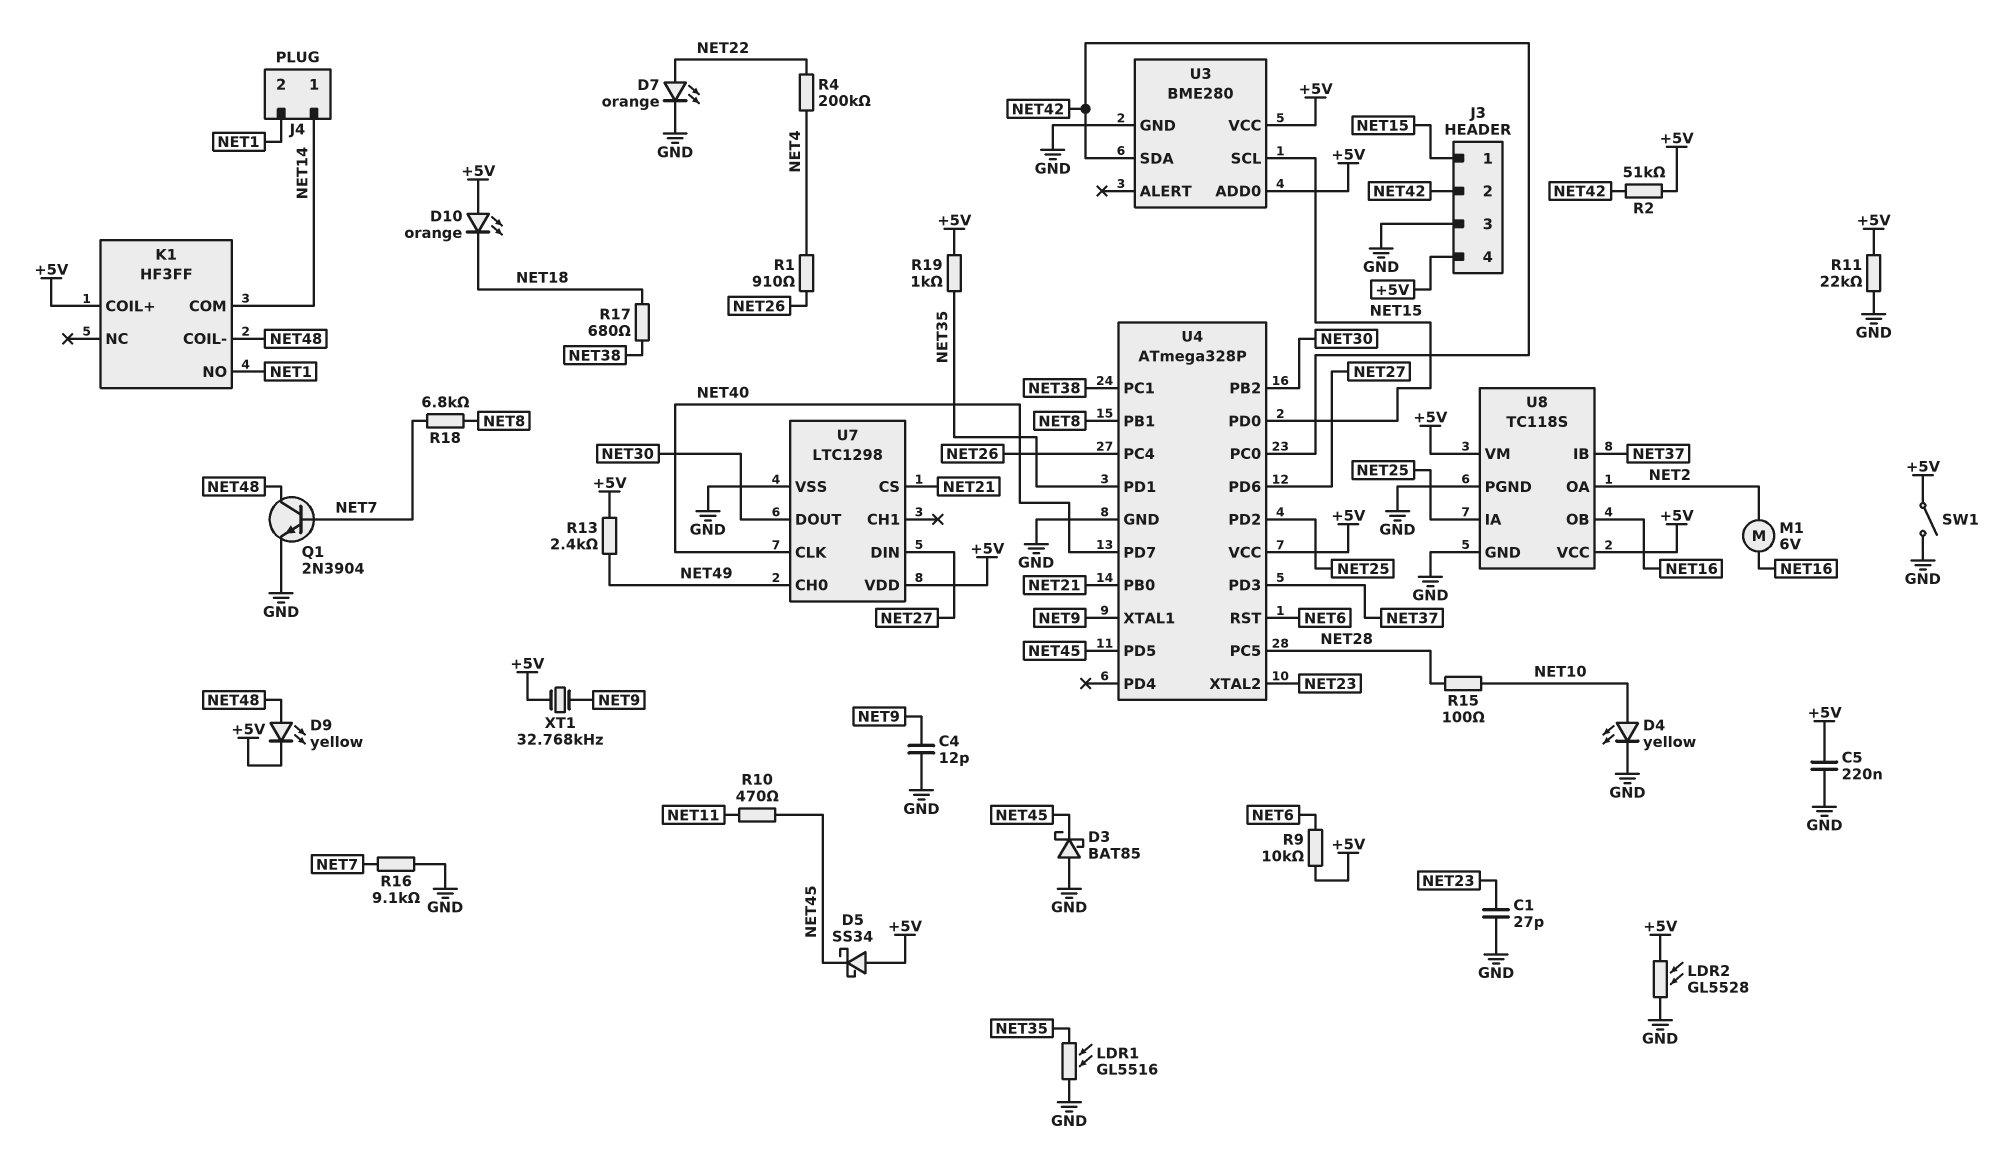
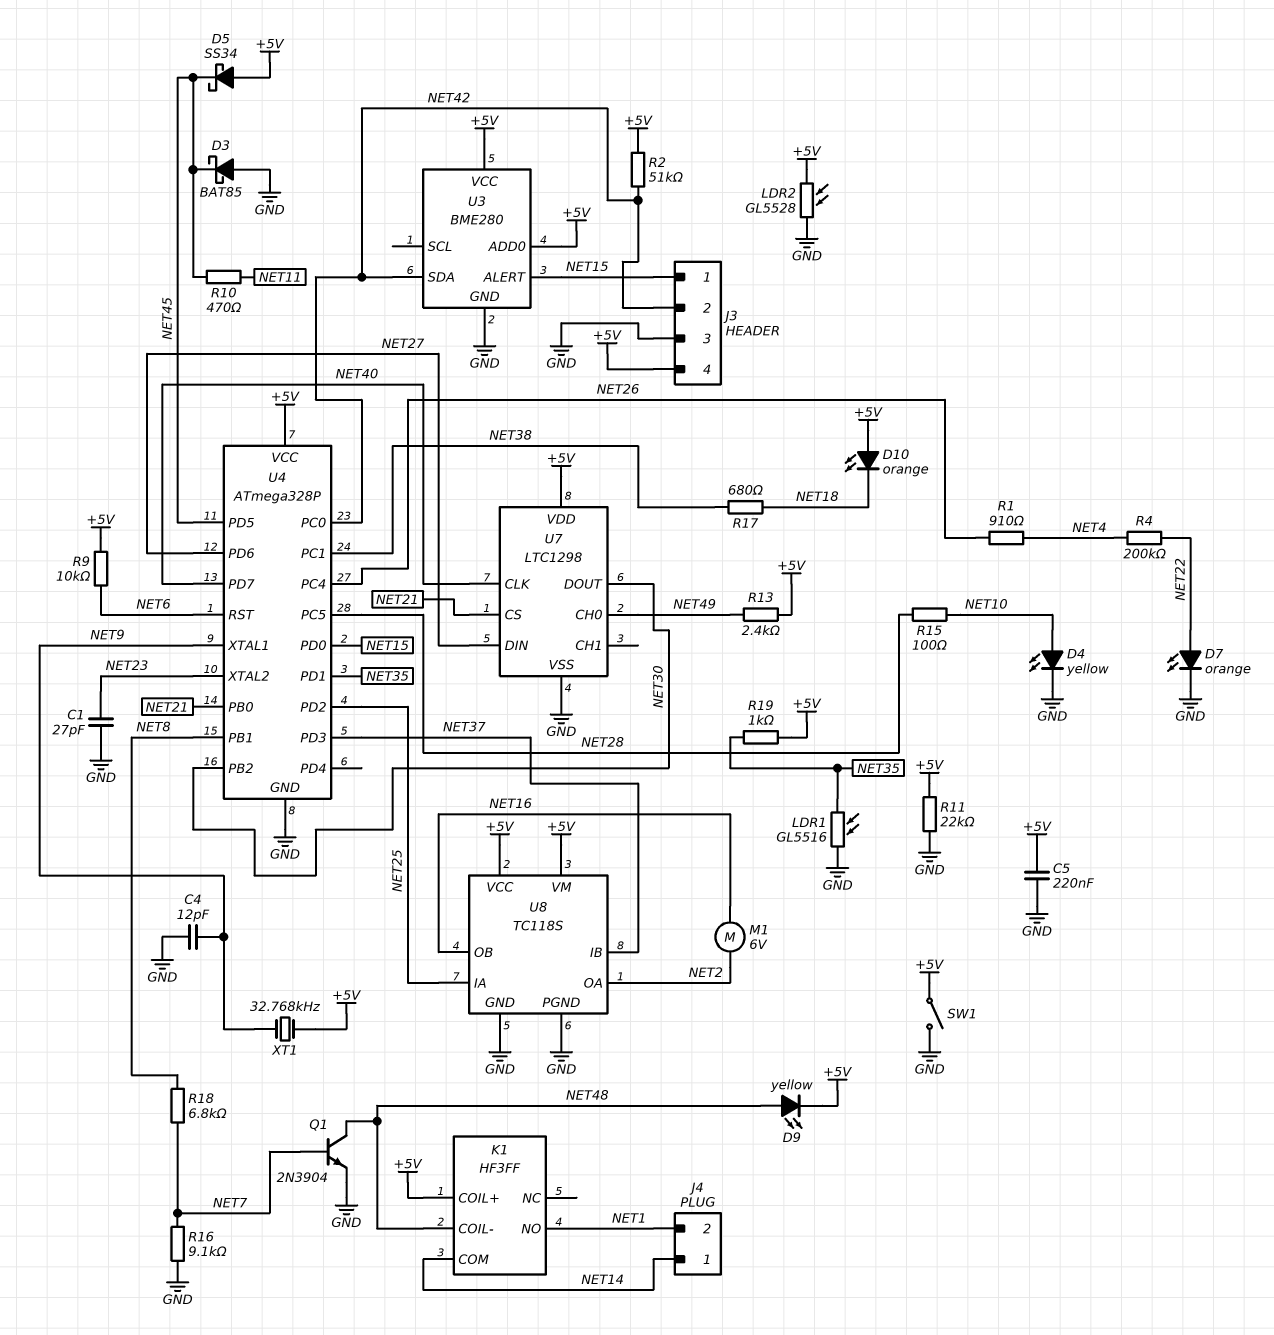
U3 pin ALERT: none -> NET15
U3 pin SCL: NET15 -> none

